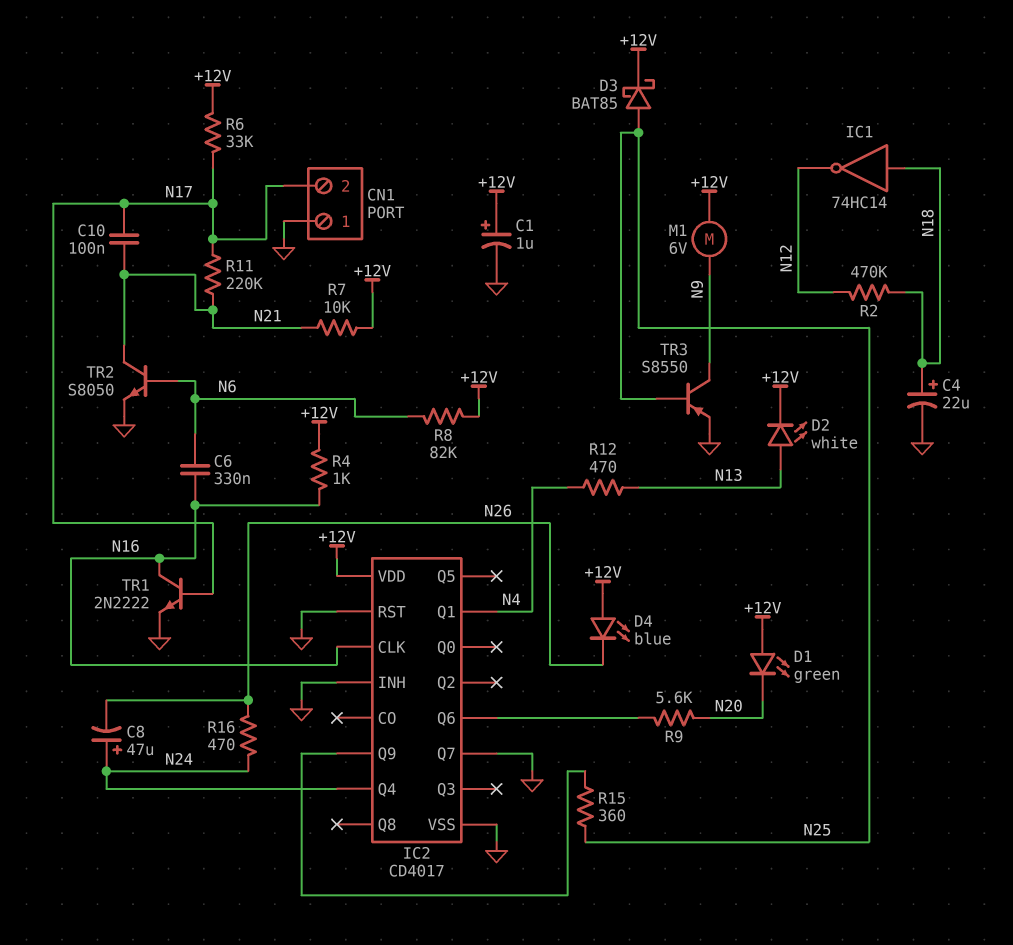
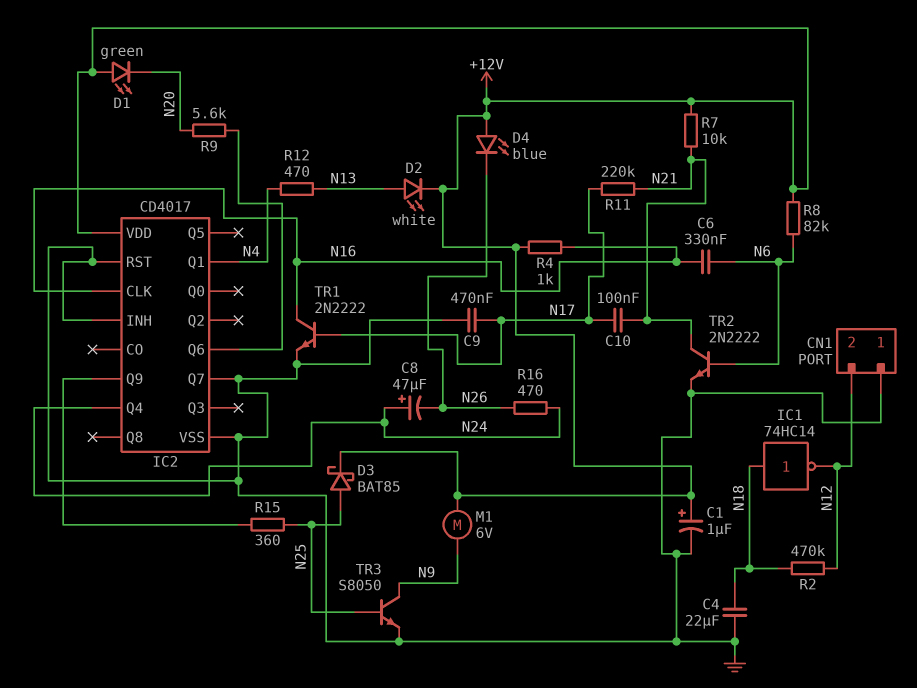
C4: 22uF (plus N18, minus GND) -> 22uF (GND, N18)
C9: none -> 470nF (GND, N17)
CN1 pin 2: N17 -> N12
R6: 33k (+12V, N17) -> none
TR2: NPN S8050 (B N6, C N21, E GND) -> NPN 2N2222 (B N6, C N21, E GND)
TR3: PNP S8550 (B N25, C N9, E GND) -> NPN S8050 (B N25, C N9, E GND)

